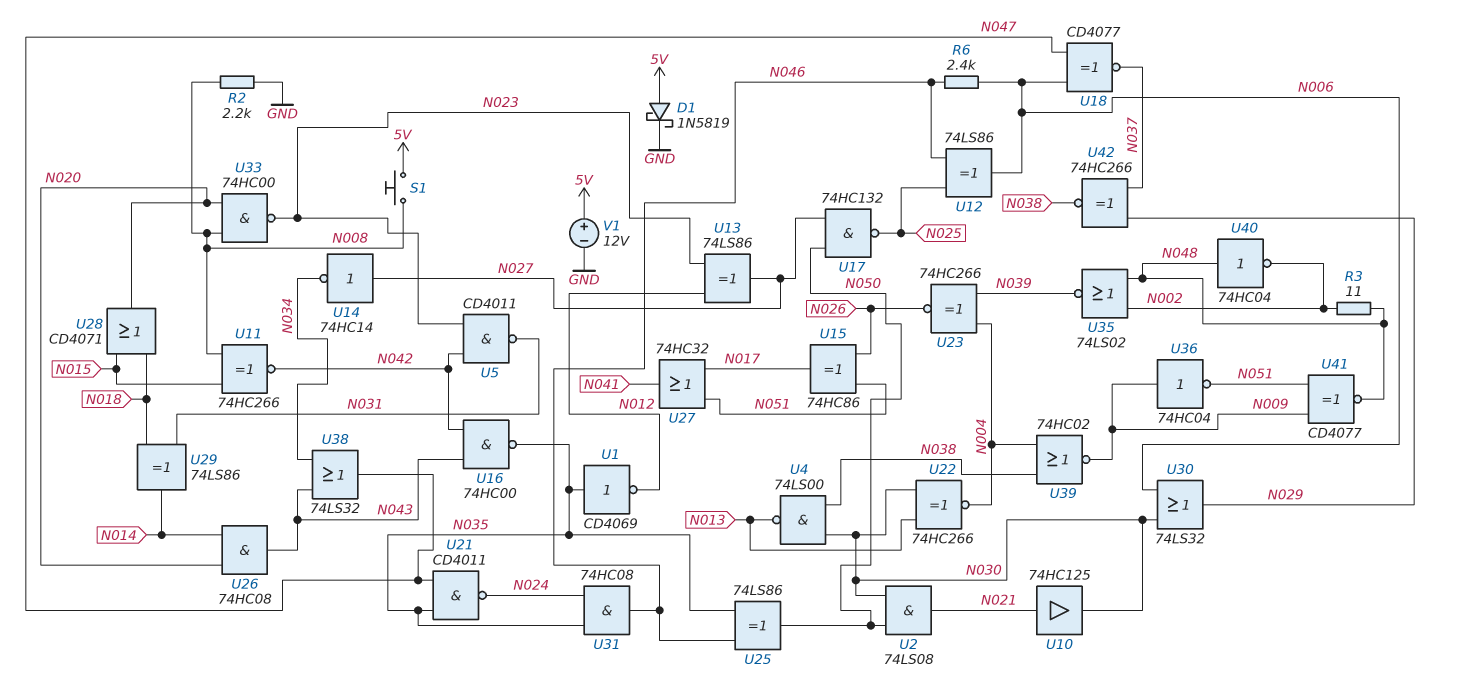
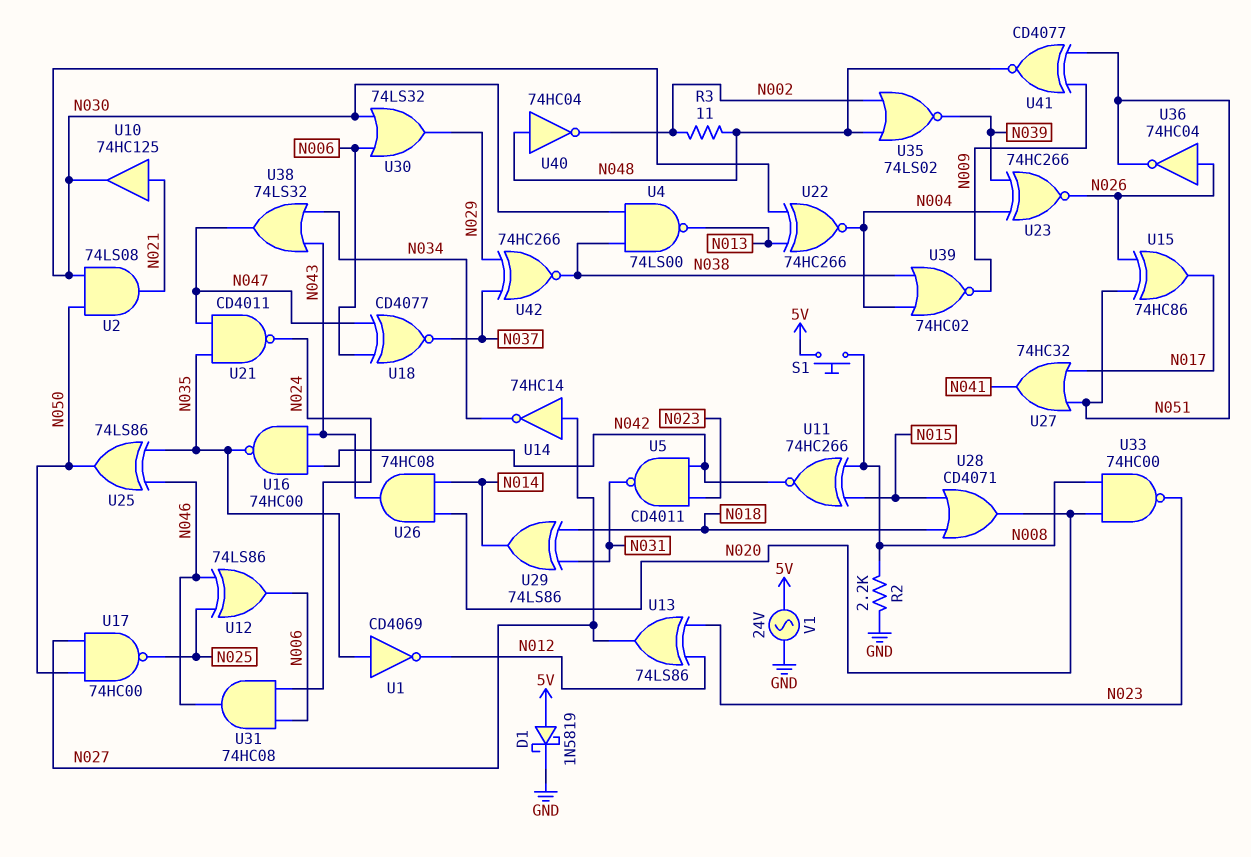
R6: 2.4k (N006, N046) -> none
U17: NAND 74HC132 (in N027, in N050, out N025) -> NAND 74HC00 (in N027, in N050, out N025)
U31: AND 74HC08 (in N024, in N035, out N046) -> AND 74HC08 (in N006, in N024, out N046)
U36: NOT 74HC04 (in N009, out N051) -> NOT 74HC04 (in N026, out N051)
V1: 12V (plus 5V, minus GND) -> AC 24V (5V, GND)

